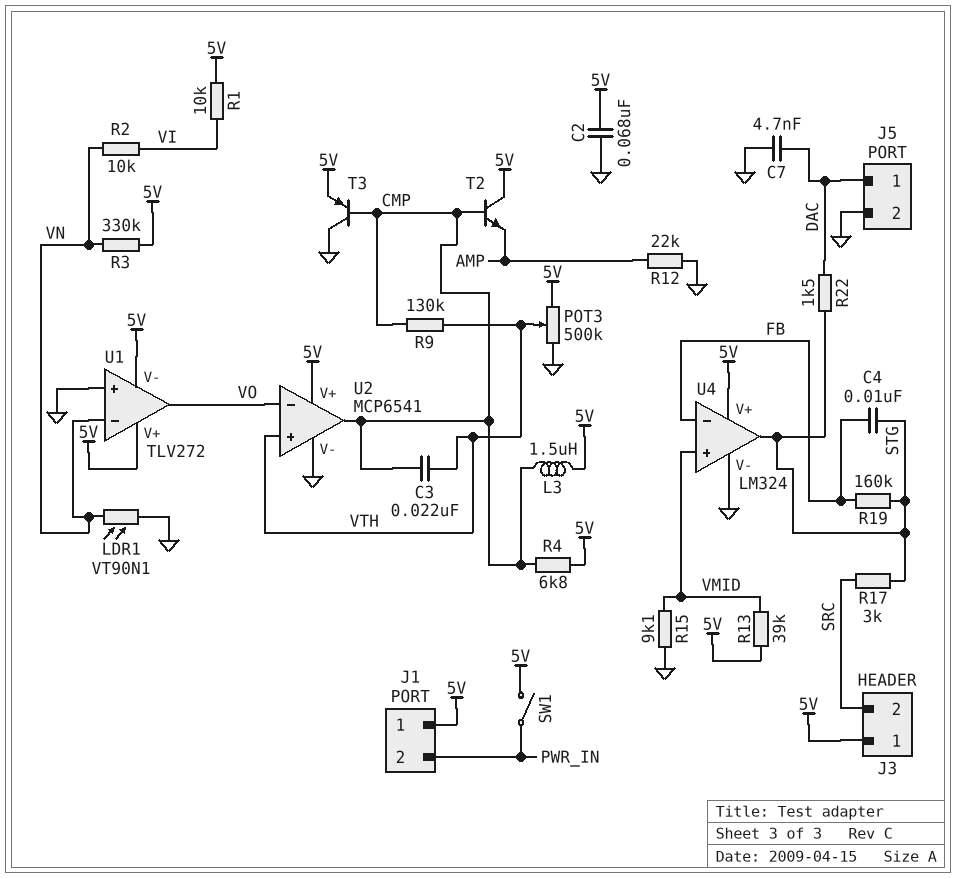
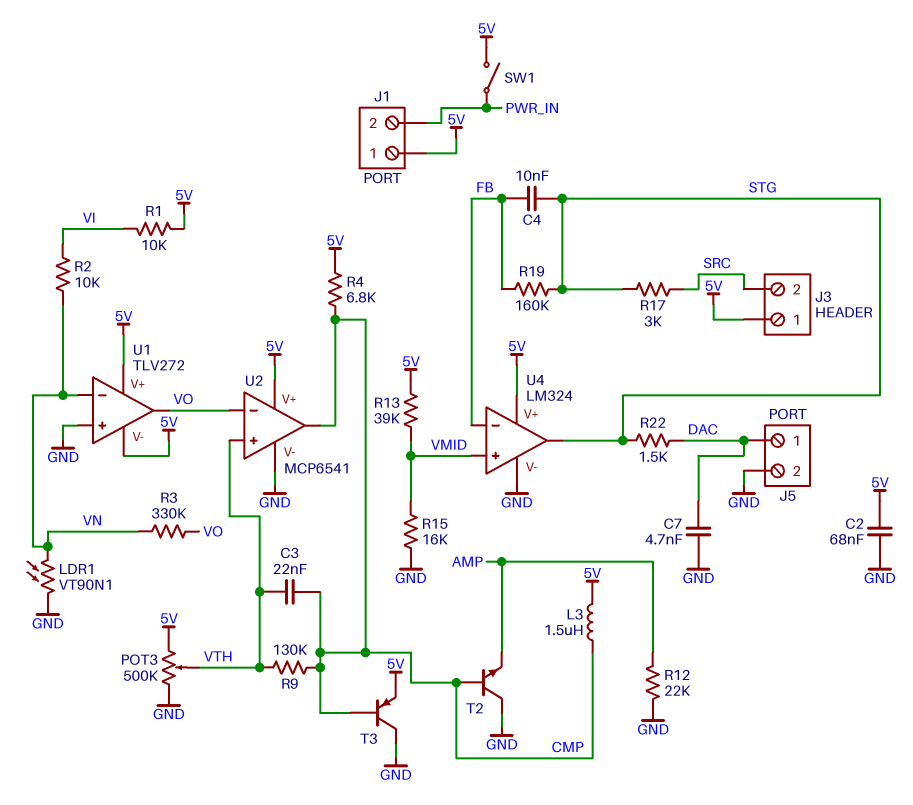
R3: 330k (5V, VN) -> 330k (VN, VO)
R15: 9.1k (GND, VMID) -> 16k (GND, VMID)
T2: NPN (B CMP, C 5V, E AMP) -> NPN (B CMP, C GND, E AMP)

